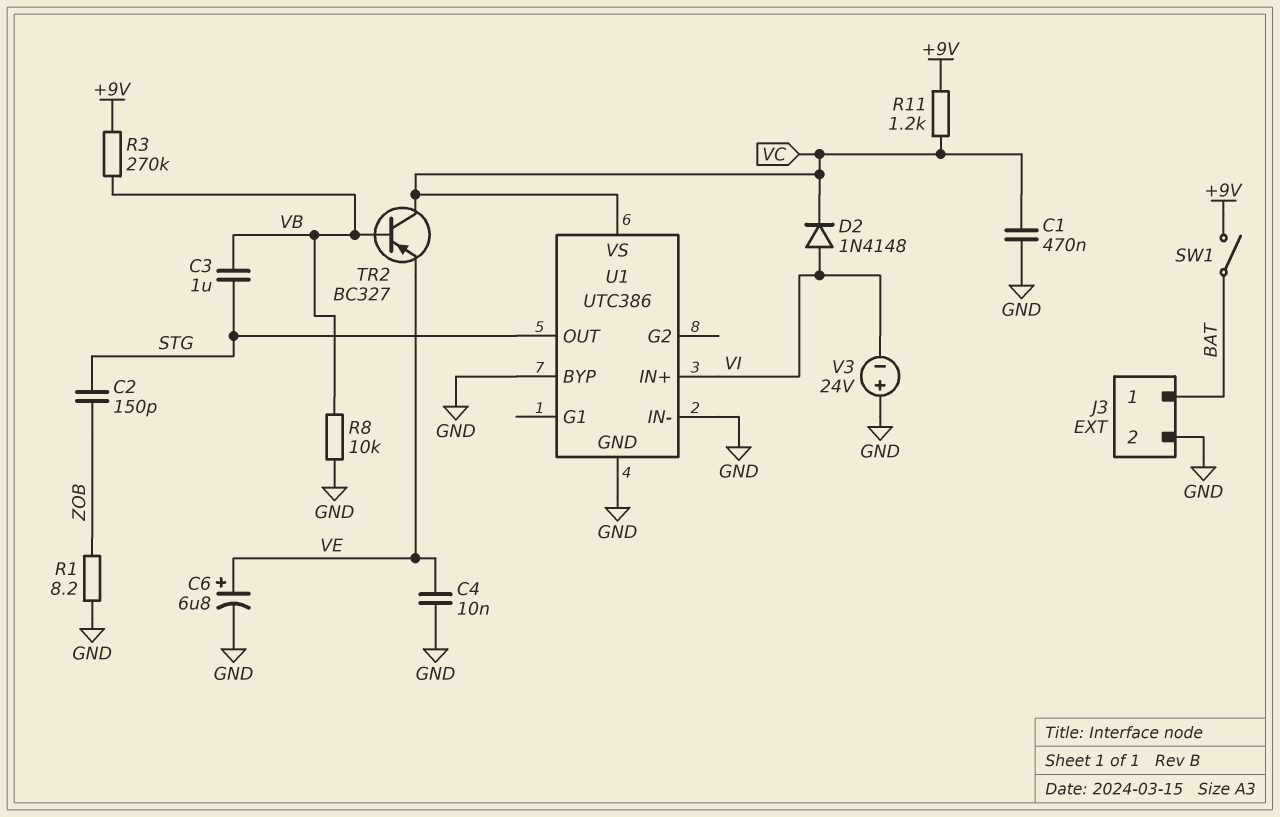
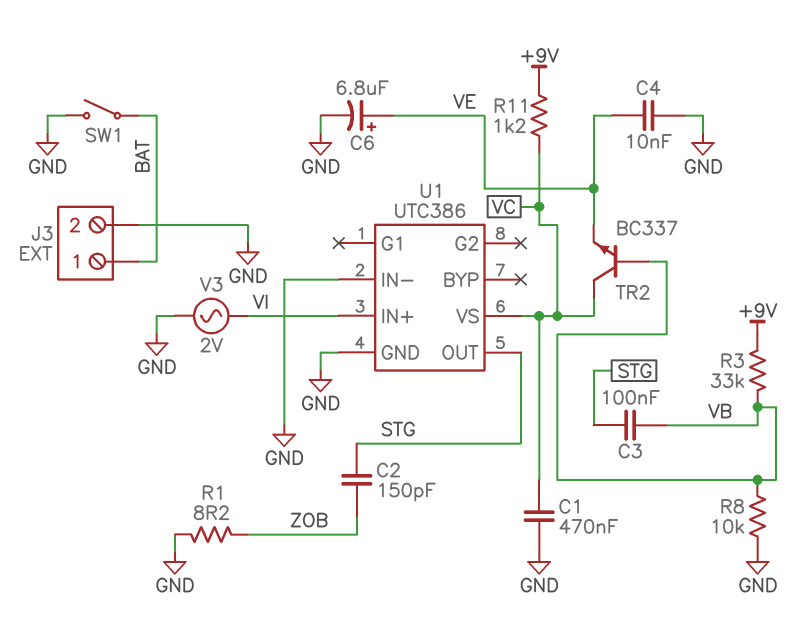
C3: 1uF (STG, VB) -> 100nF (STG, VB)
D2: diode 1N4148 (A VI, K VC) -> none
R3: 270k (+9V, VB) -> 33k (+9V, VB)
SW1: switch (+9V, BAT) -> switch (BAT, GND)
TR2: PNP BC327 (B VB, C VC, E VE) -> NPN BC337 (B VB, C VC, E VE)
U1 pin BYP: GND -> none
V3: 24V (plus GND, minus VI) -> AC 2V (GND, VI)

